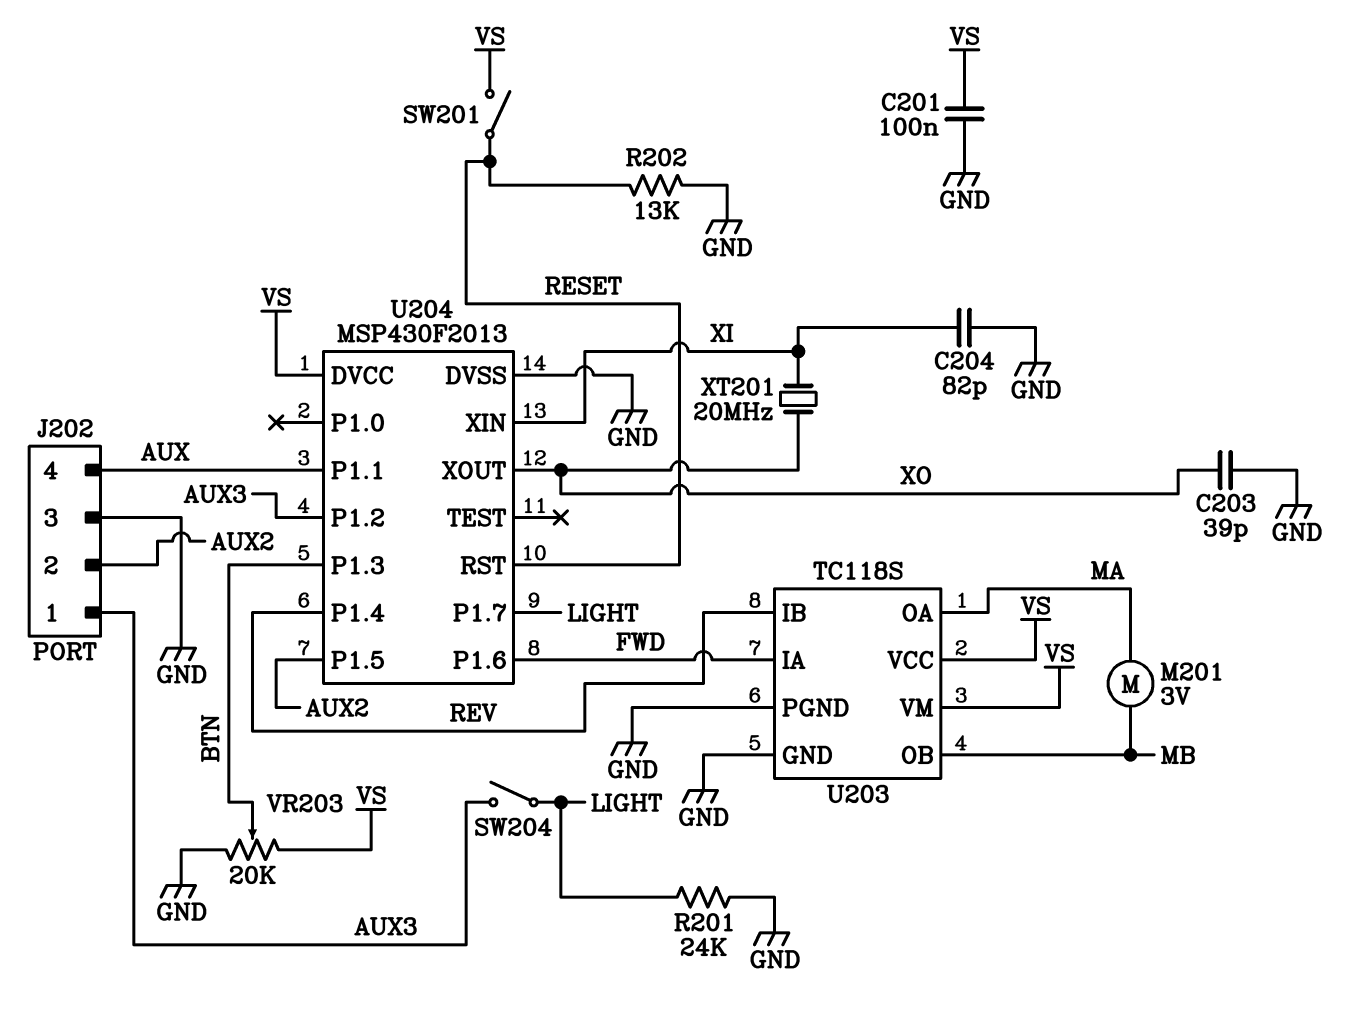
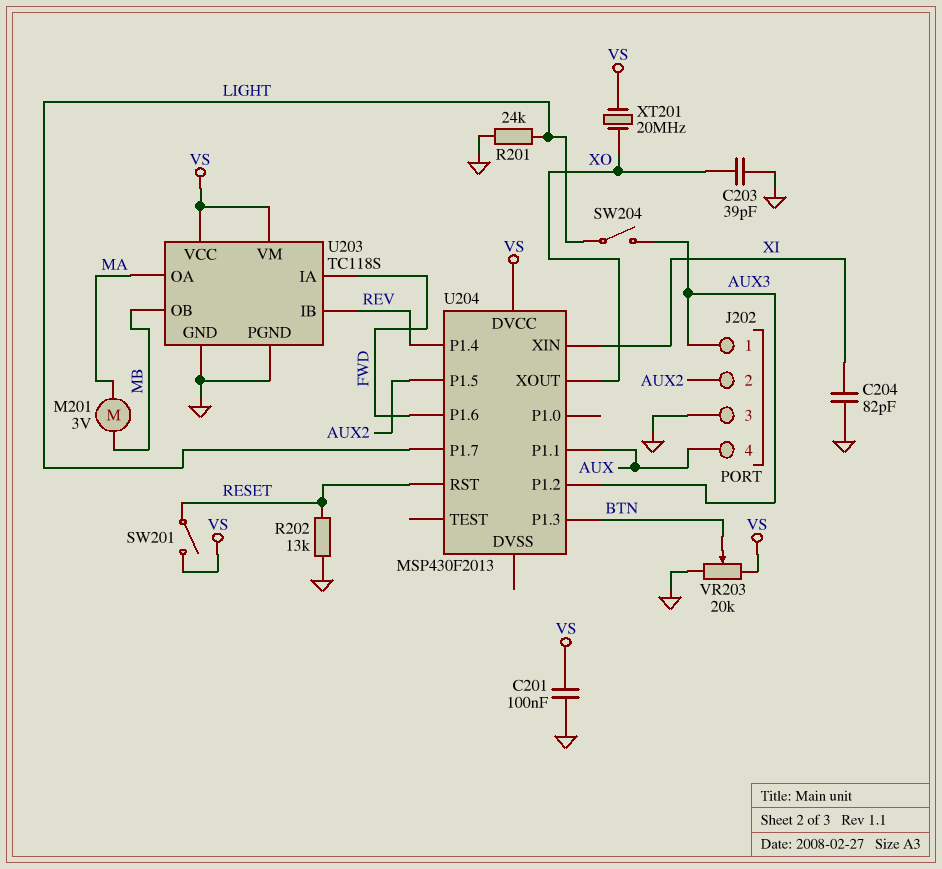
U204 pin DVSS: GND -> none
XT201: 20MHz (XI, XO) -> 20MHz (VS, XO)

